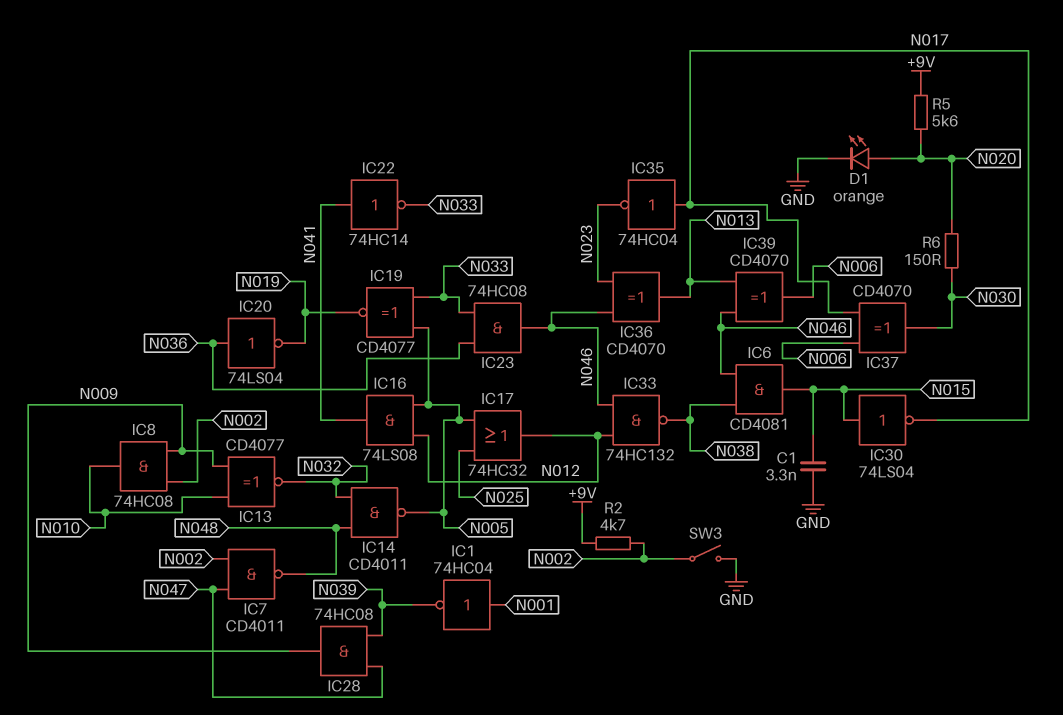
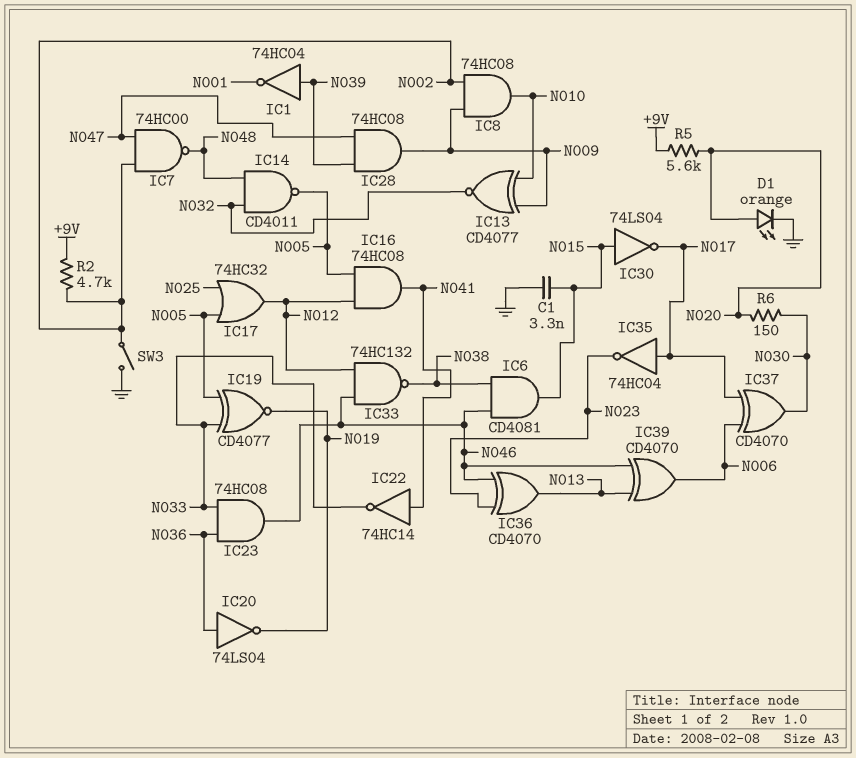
IC1: NOT 74HC04 (in N001, out N039) -> NOT 74HC04 (in N039, out N001)
IC7: NAND CD4011 (in N002, in N047, out N048) -> NAND 74HC00 (in N002, in N047, out N048)
IC16: AND 74LS08 (in N005, in N012, out N041) -> AND 74HC08 (in N005, in N012, out N041)

